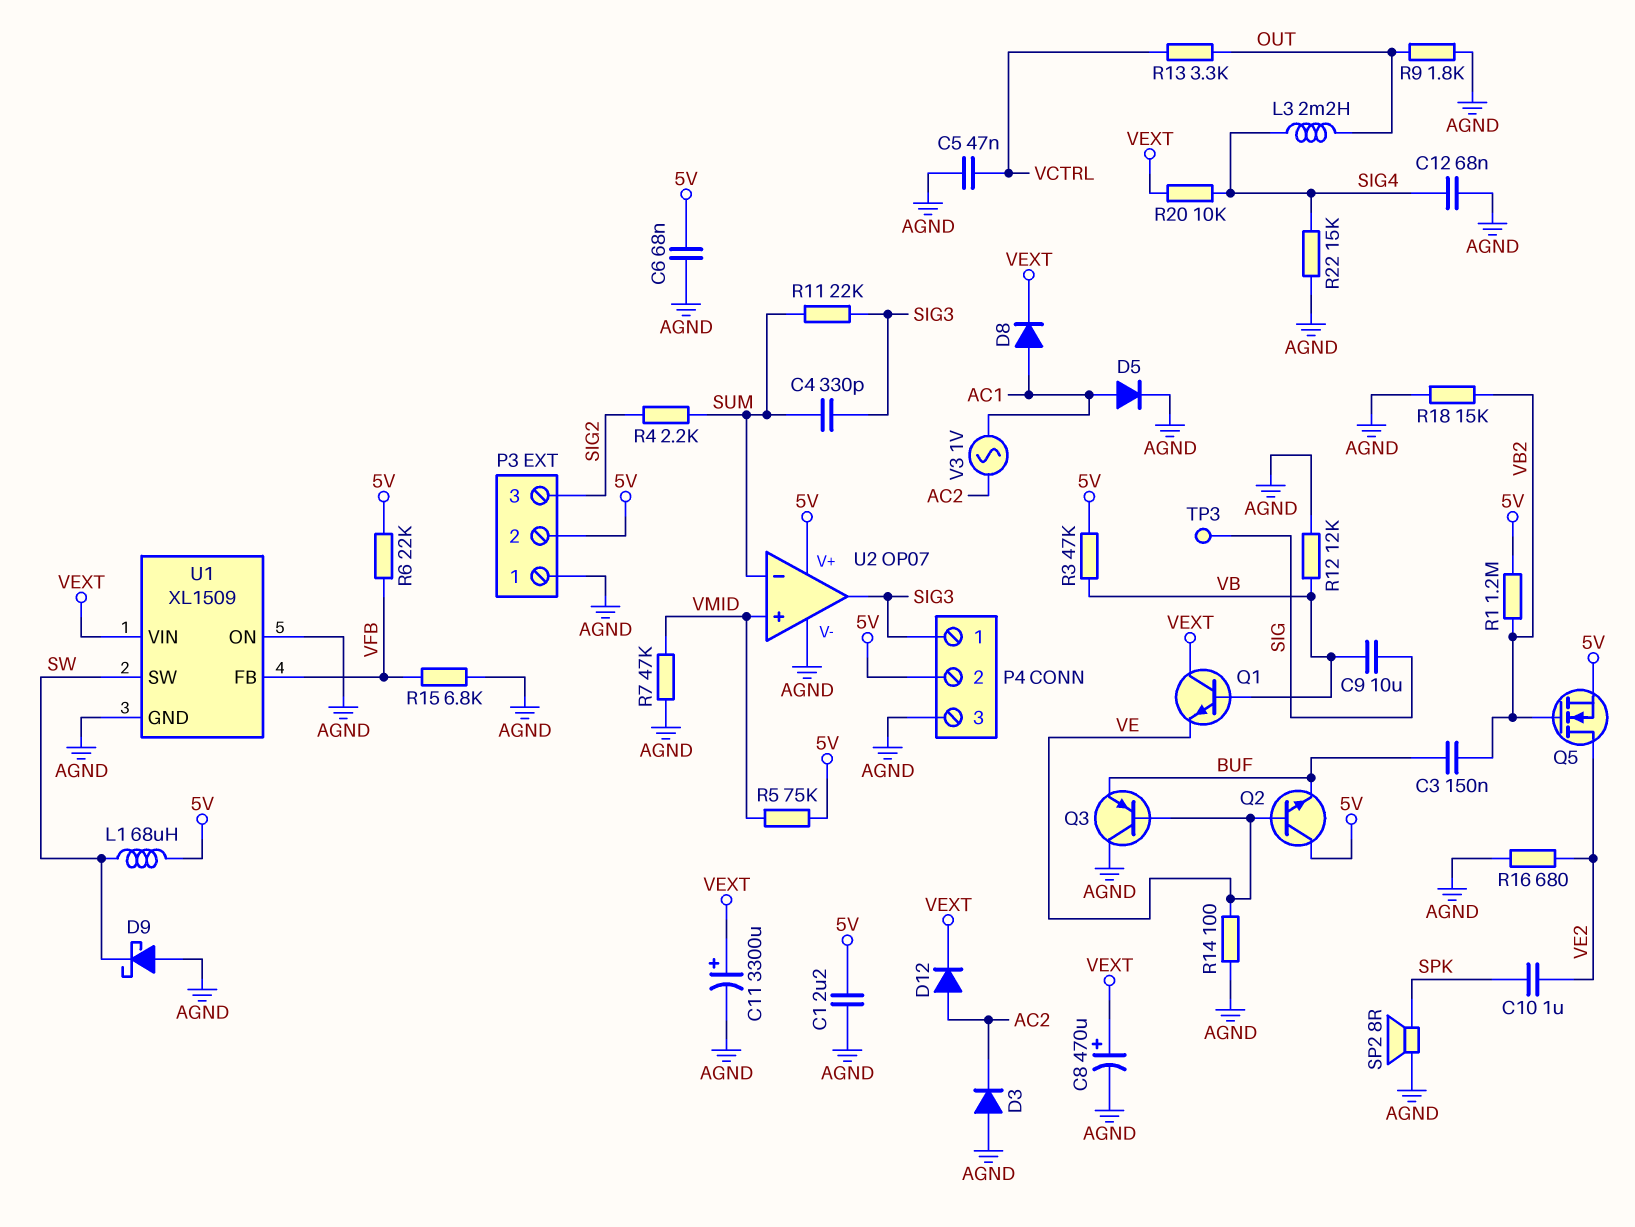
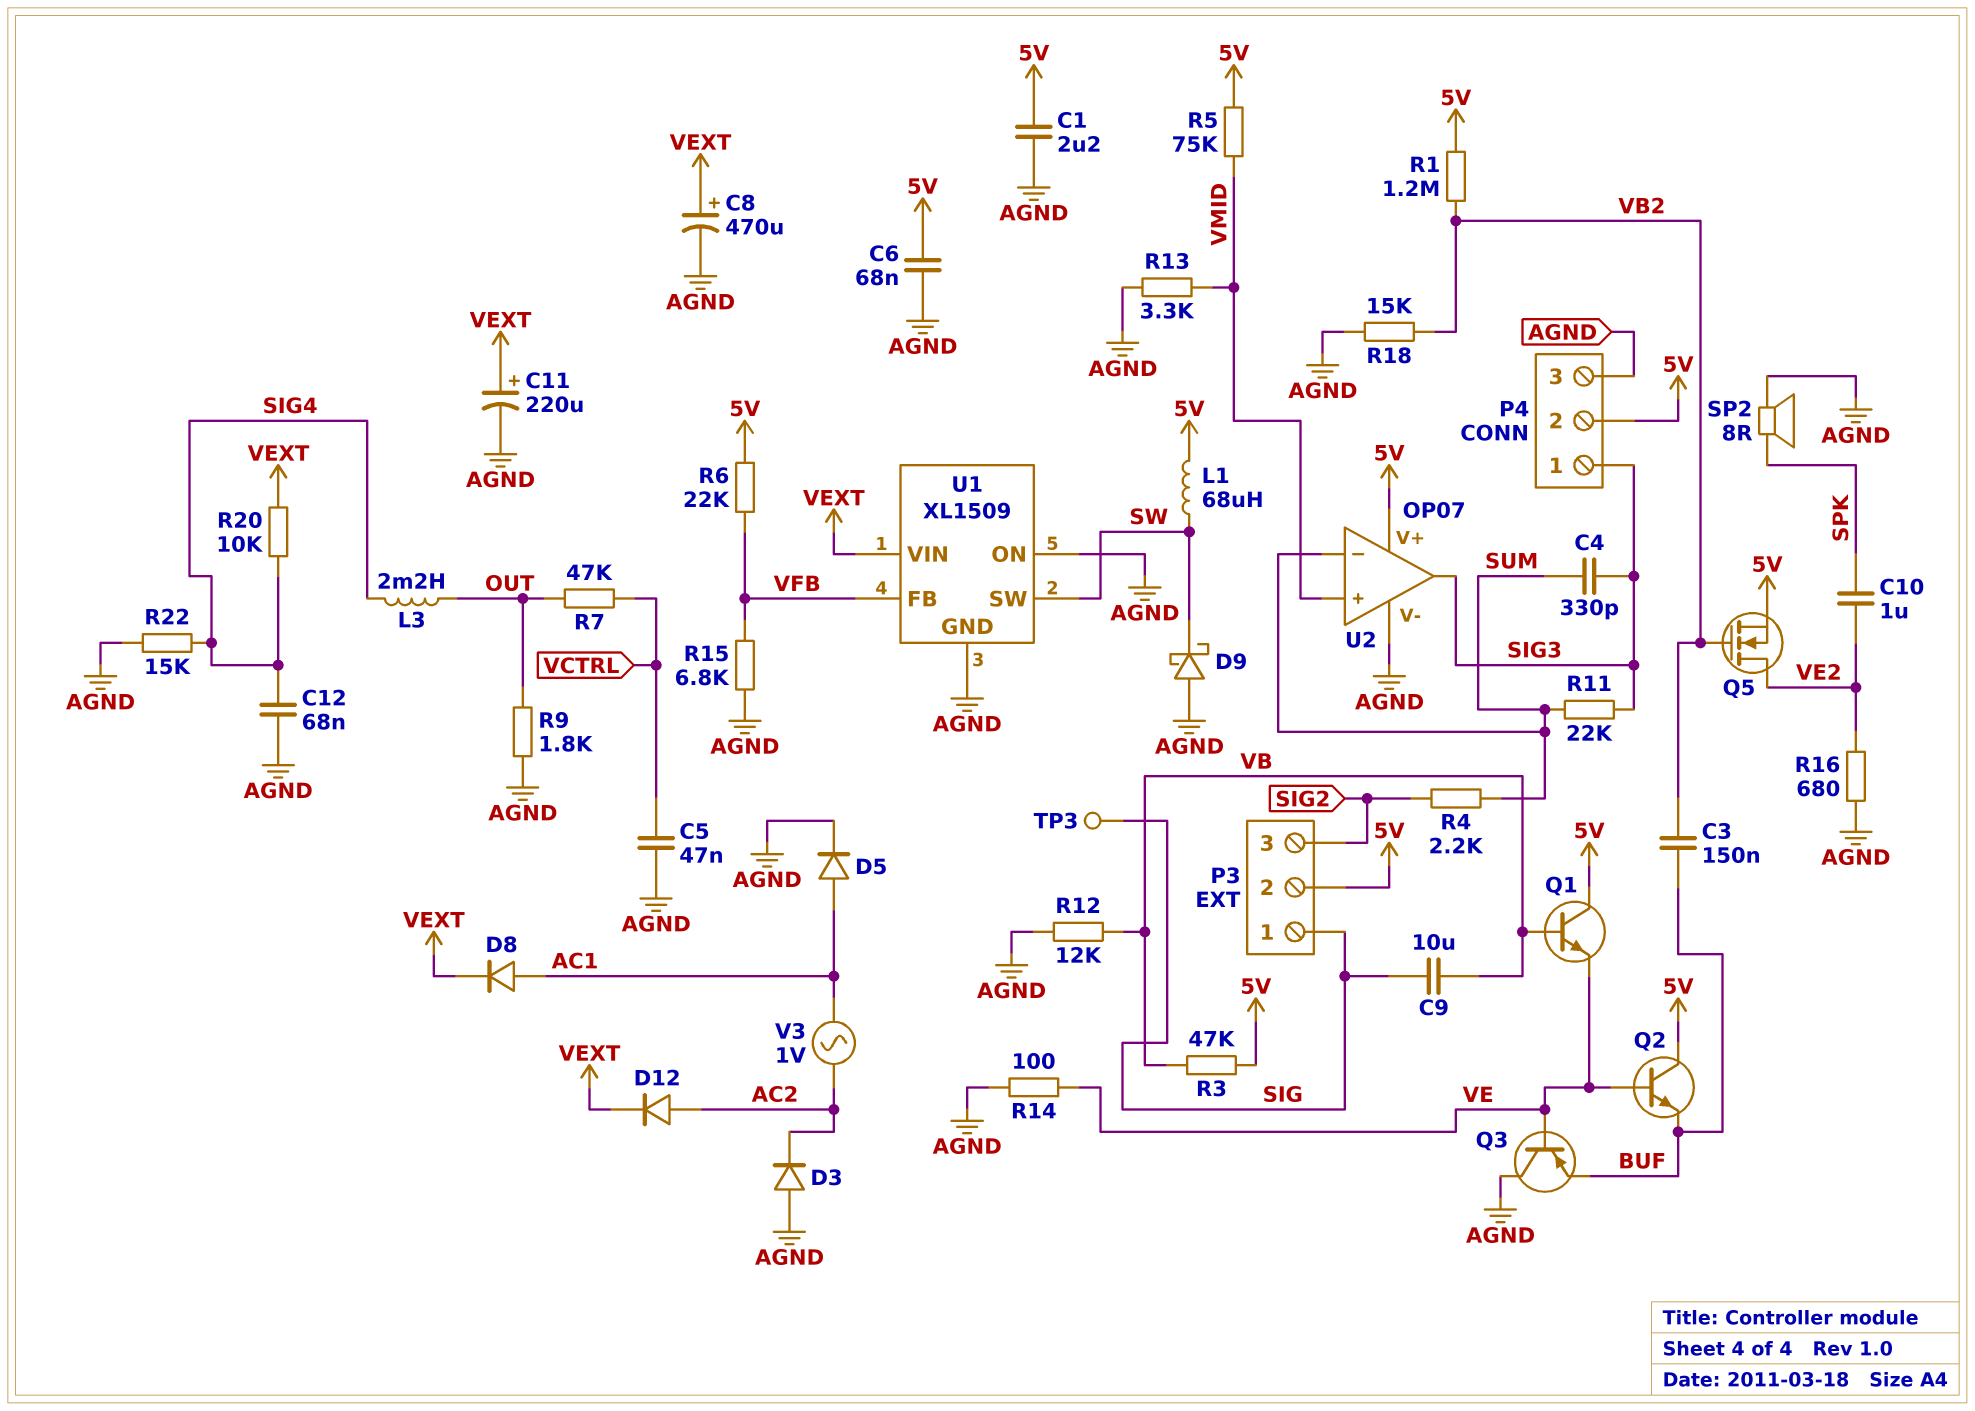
C11: 3300uF (plus VEXT, minus AGND) -> 220uF (plus VEXT, minus AGND)
P3 pin 1: AGND -> SIG
Q1: NPN (B VB, C VEXT, E VE) -> NPN (B VB, C 5V, E VE)
R7: 47k (AGND, VMID) -> 47k (OUT, VCTRL)
R13: 3.3k (OUT, VCTRL) -> 3.3k (AGND, VMID)

